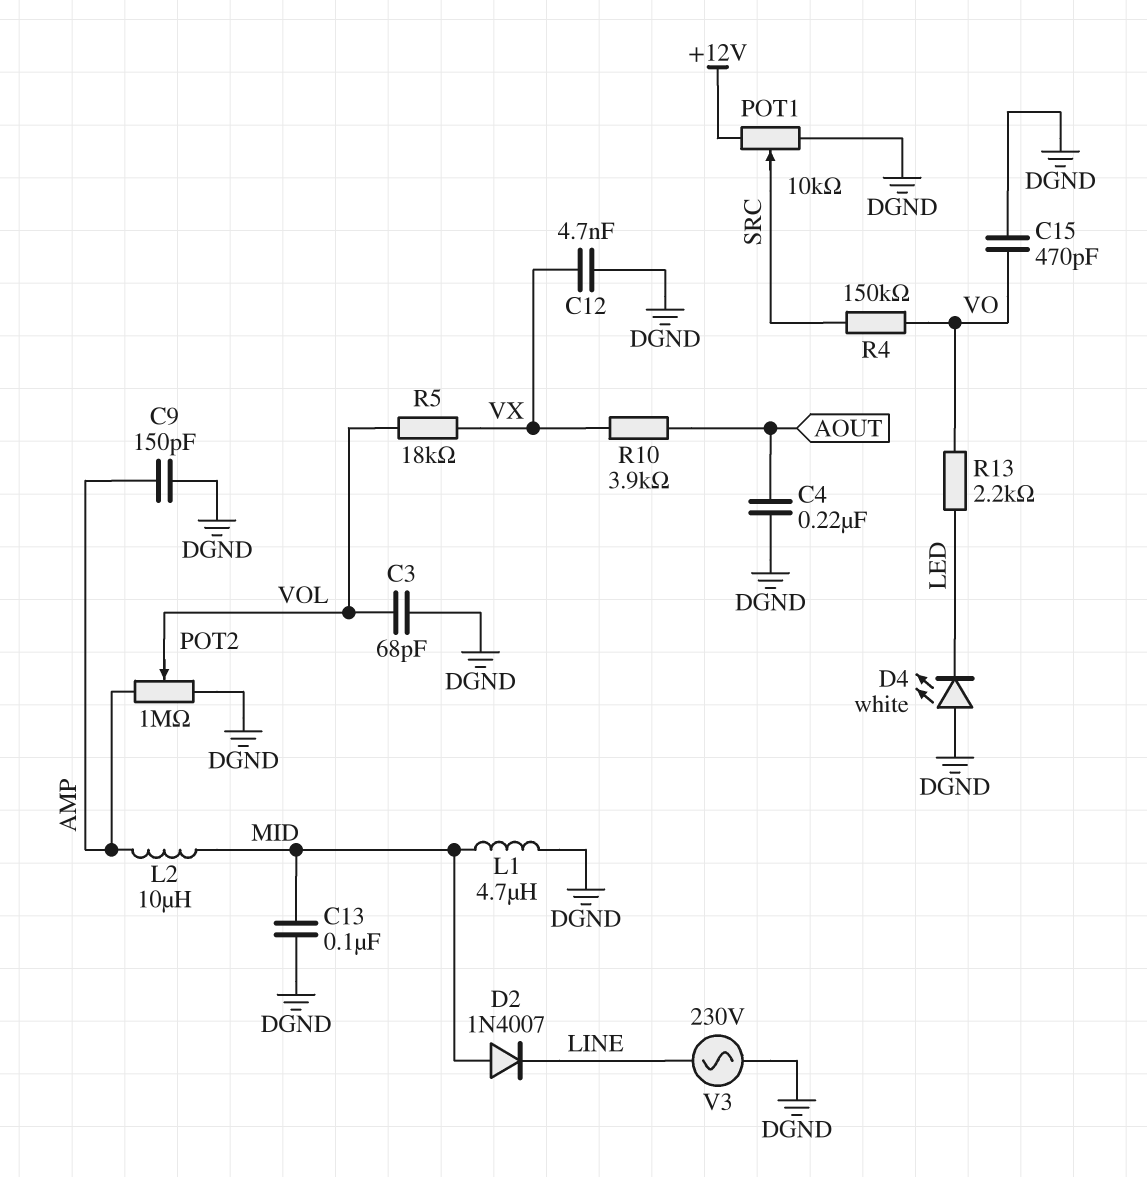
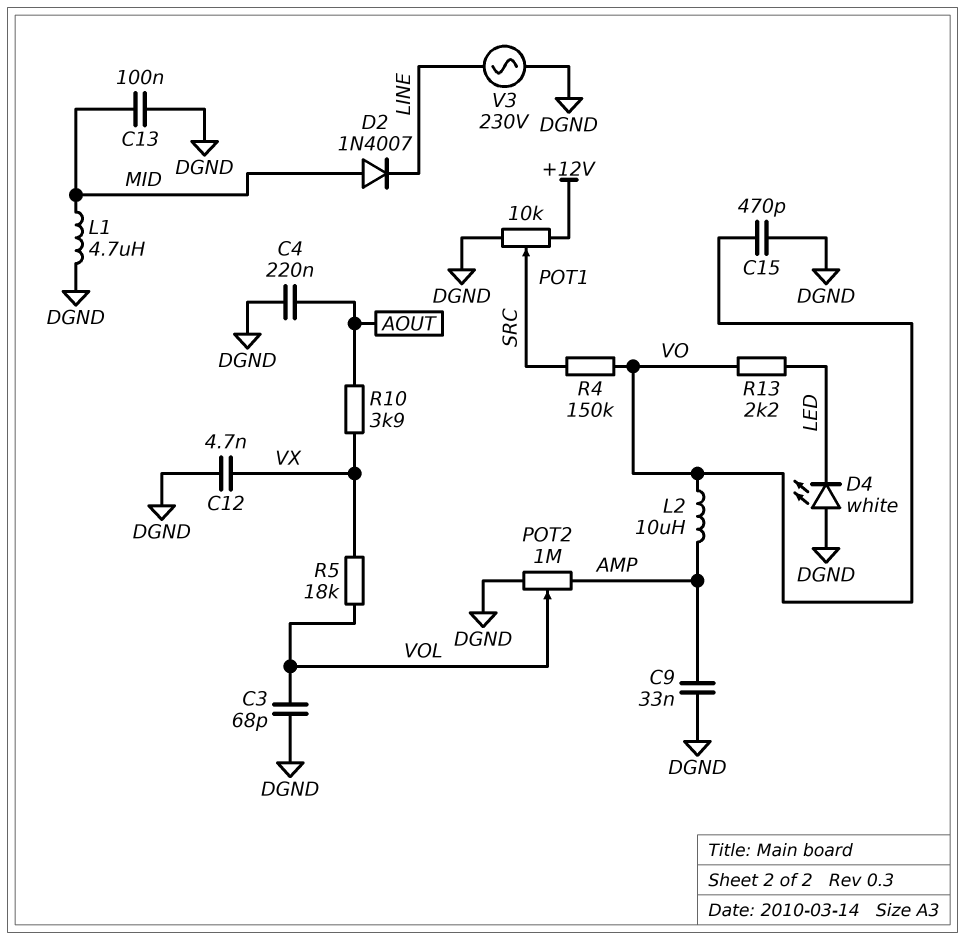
C9: 150pF (AMP, DGND) -> 33nF (AMP, DGND)
L2: 10uH (AMP, MID) -> 10uH (AMP, VO)

